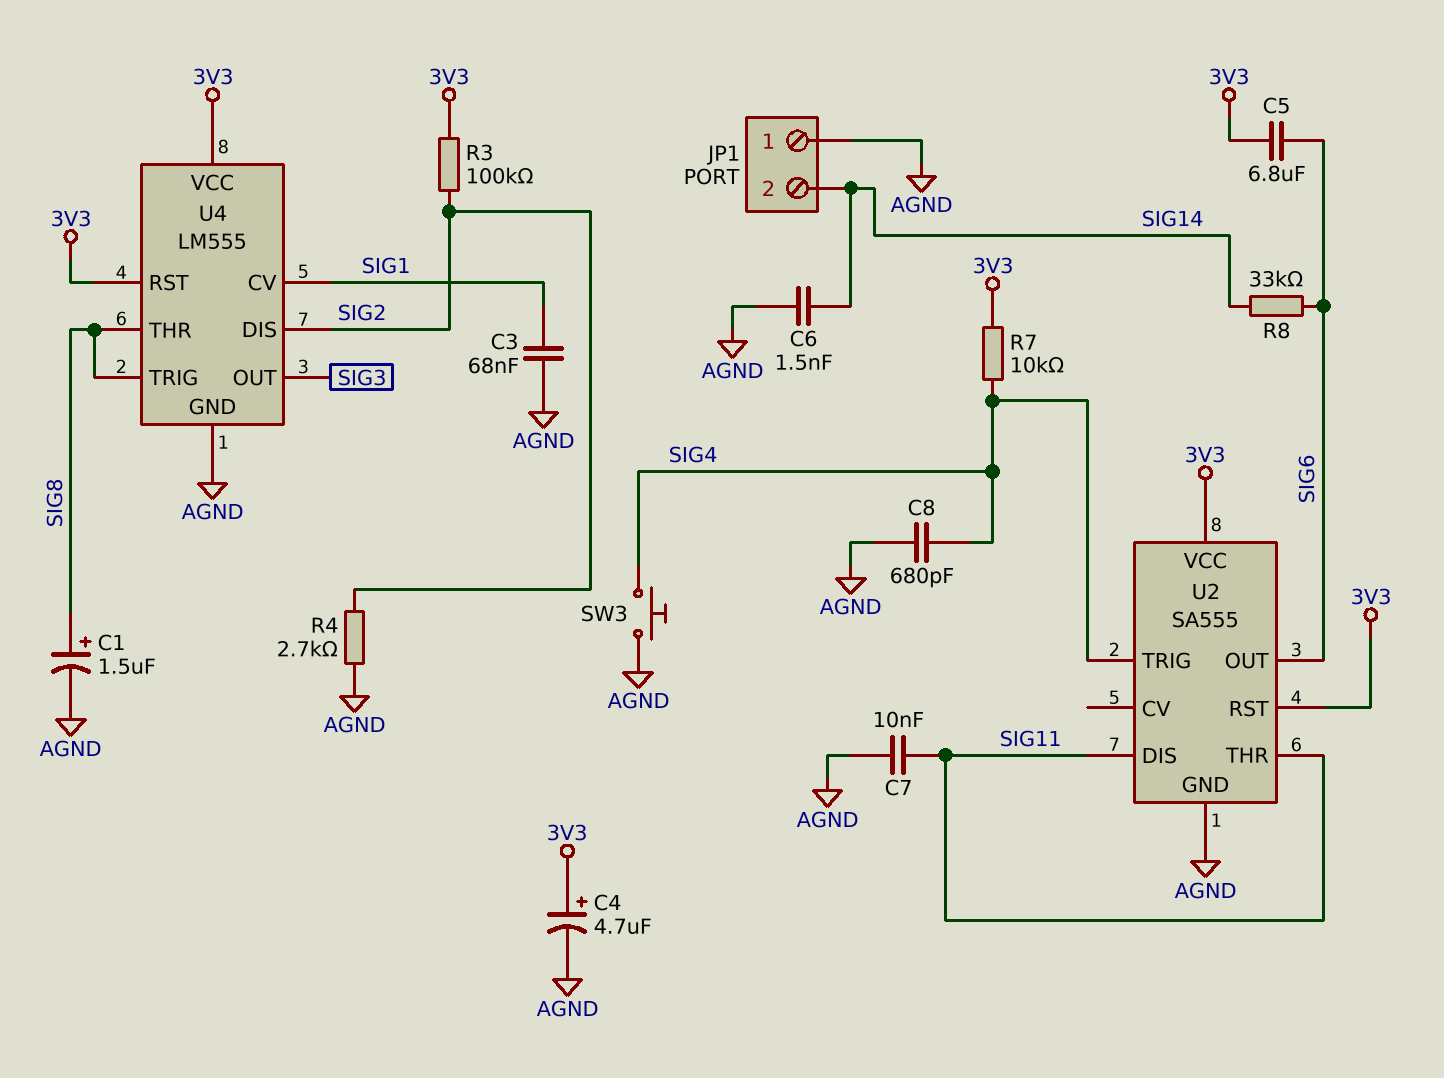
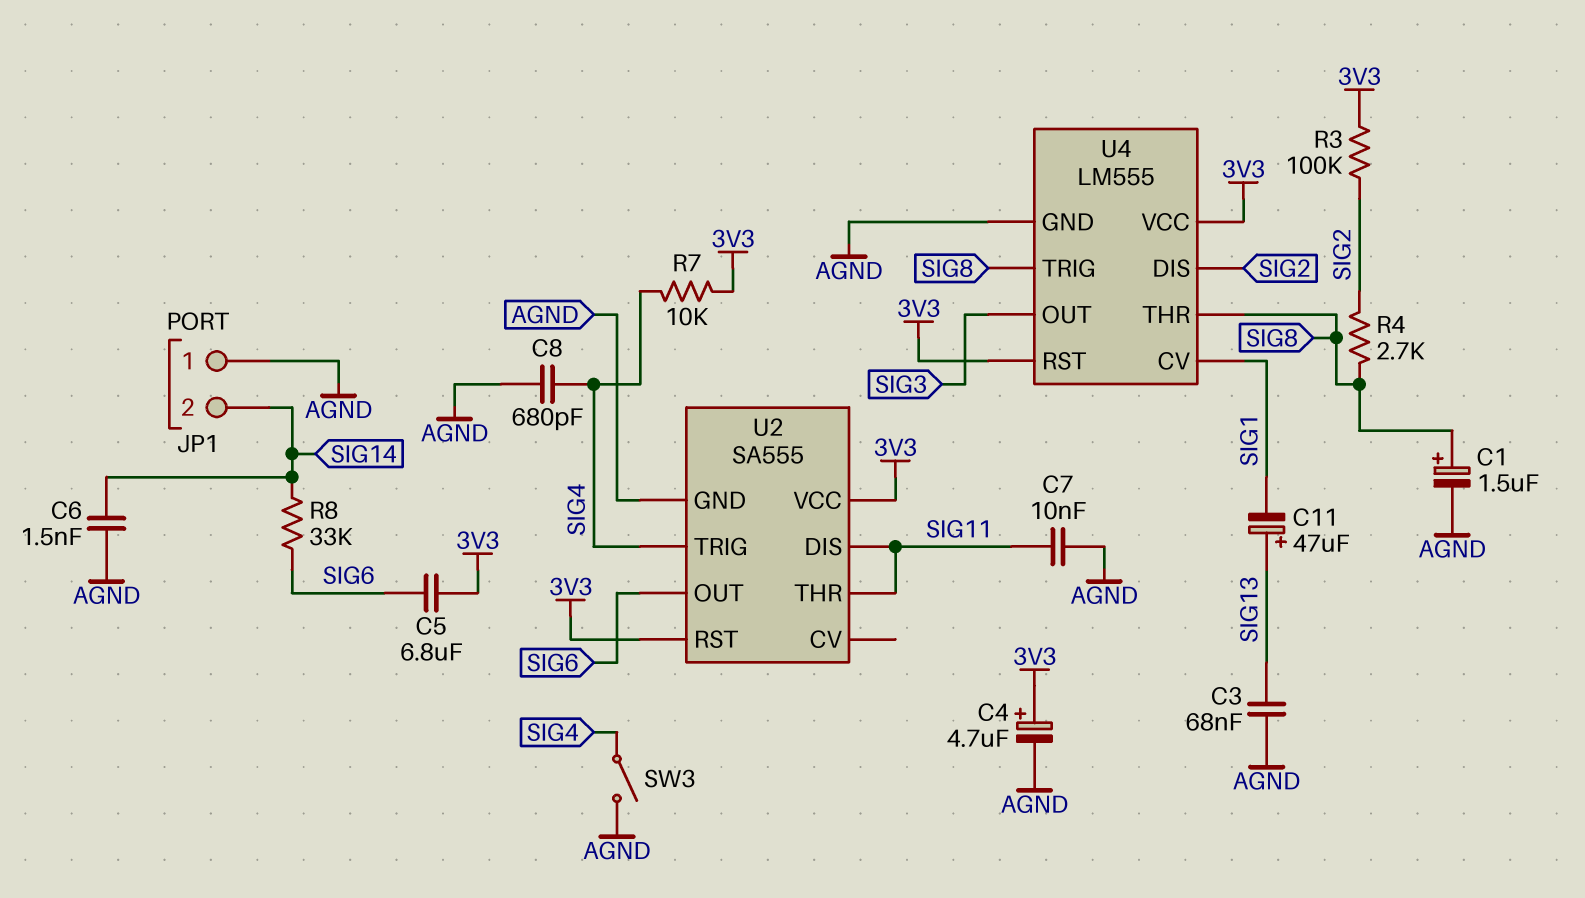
C3: 68nF (AGND, SIG1) -> 68nF (AGND, SIG13)
C11: none -> 47uF (plus SIG13, minus SIG1)
R4: 2.7k (AGND, SIG2) -> 2.7k (SIG2, SIG8)
SW3: button (AGND, SIG4) -> switch (AGND, SIG4)

